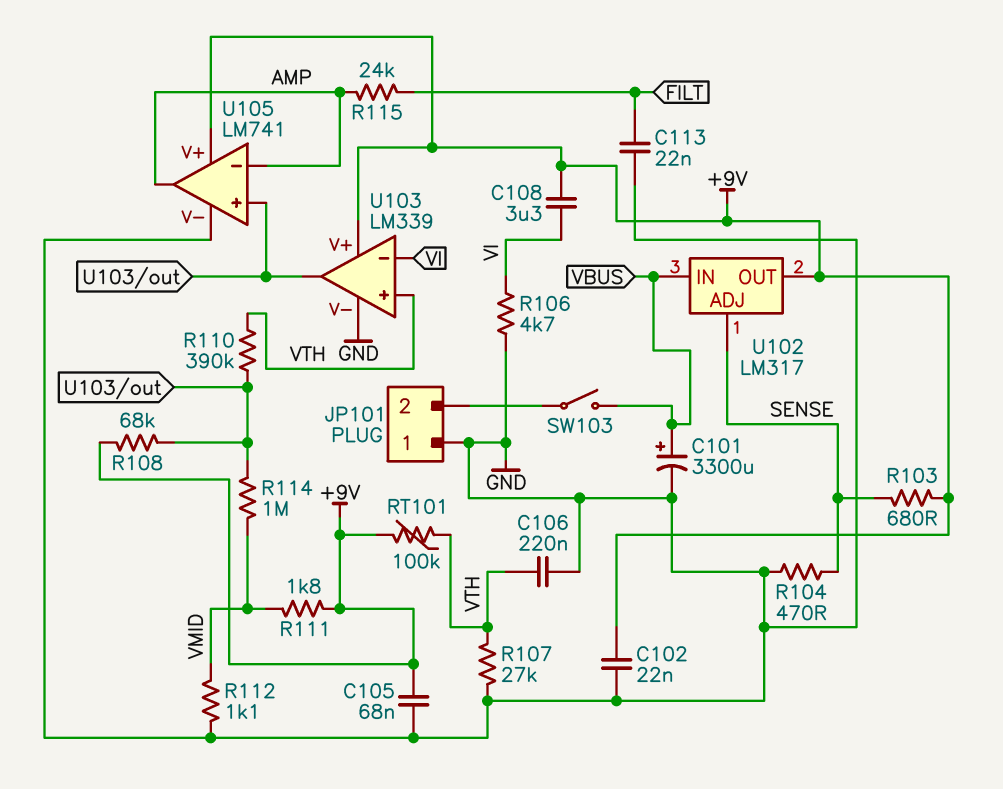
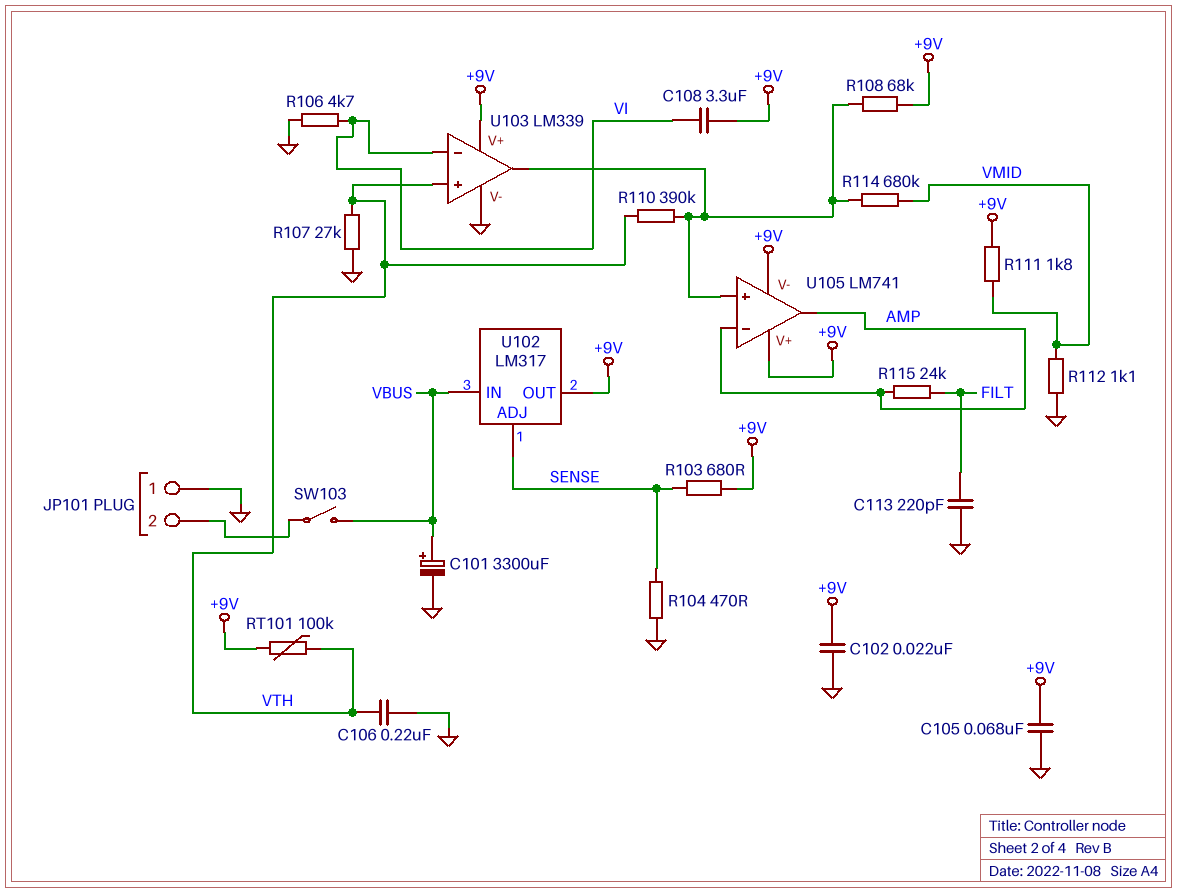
C113: 22nF (FILT, GND) -> 220pF (FILT, GND)
R114: 1M (U103/out, VMID) -> 680k (U103/out, VMID)
U105 pin V-: GND -> +9V

